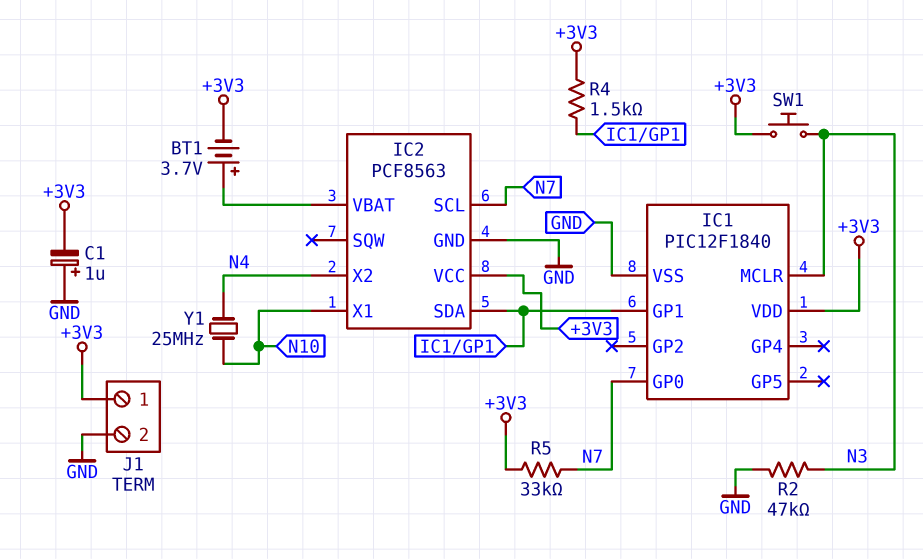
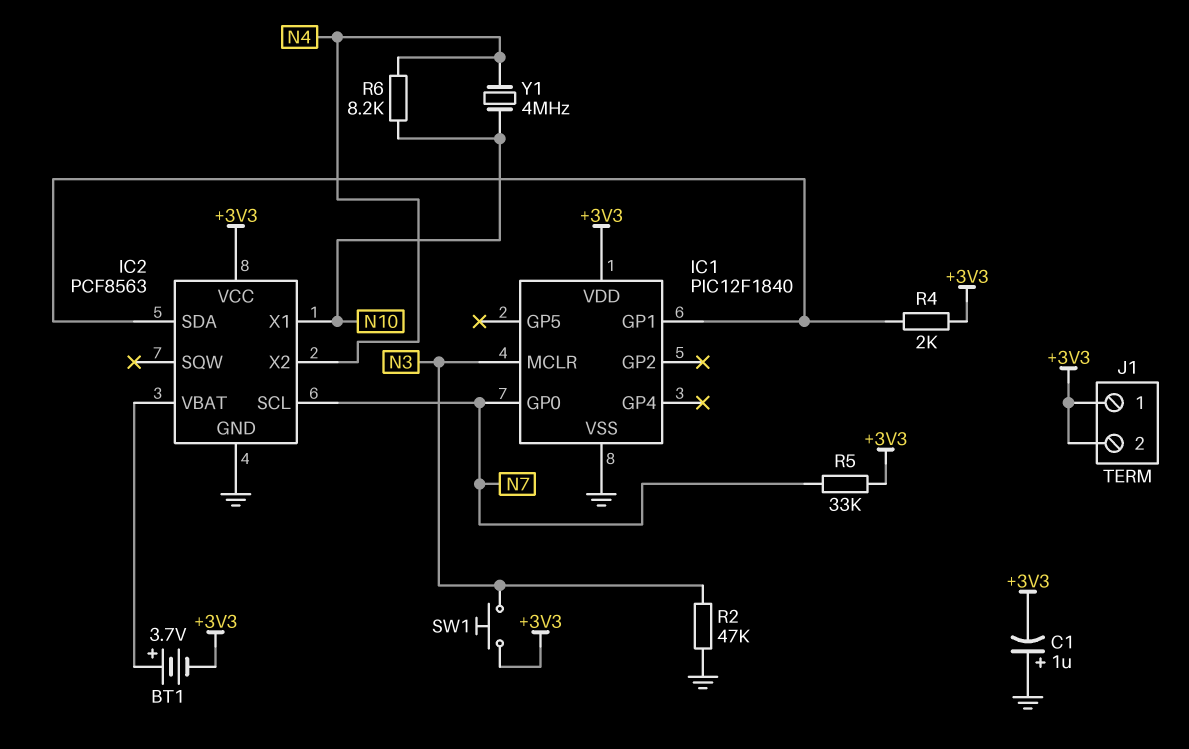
J1 pin 2: GND -> +3V3
R4: 1.5k (+3V3, IC1/GP1) -> 2k (+3V3, IC1/GP1)
R6: none -> 8.2k (N4, N10)
Y1: 25MHz (N4, N10) -> 4MHz (N4, N10)

